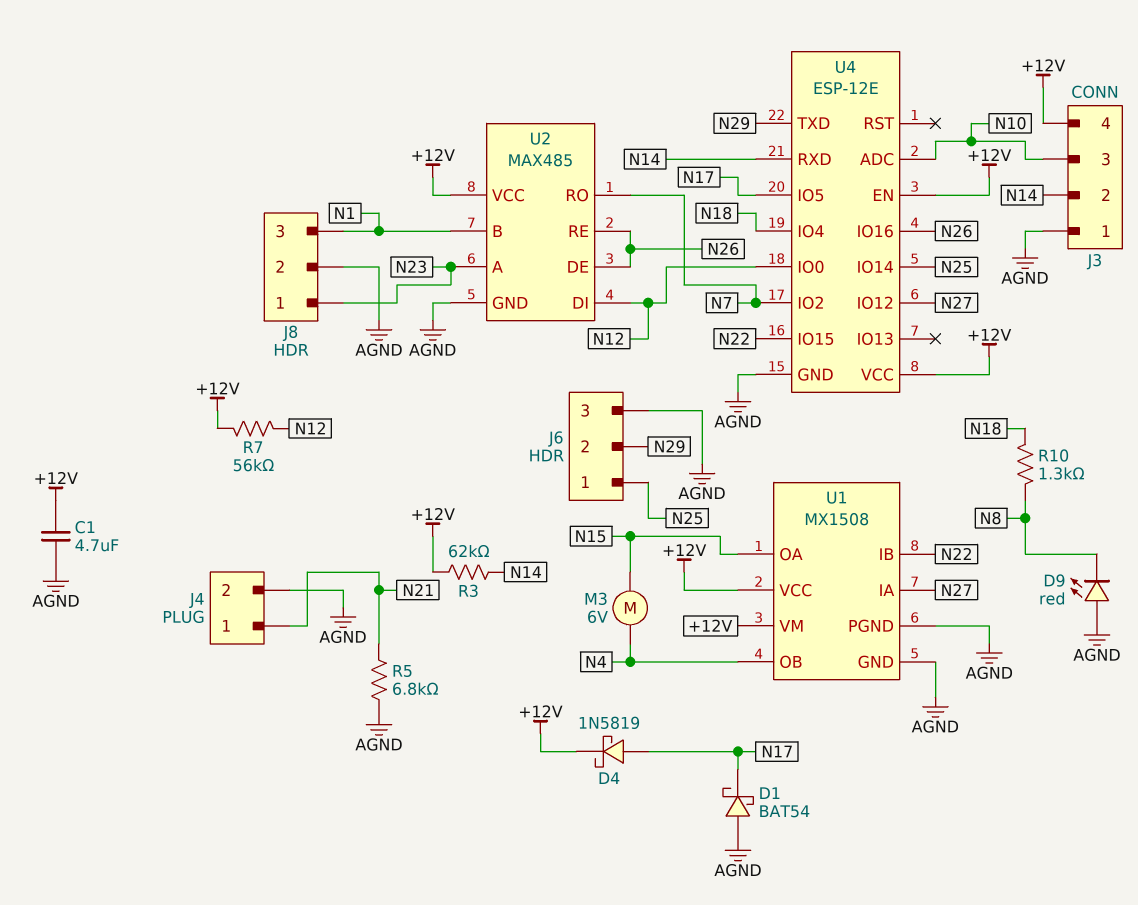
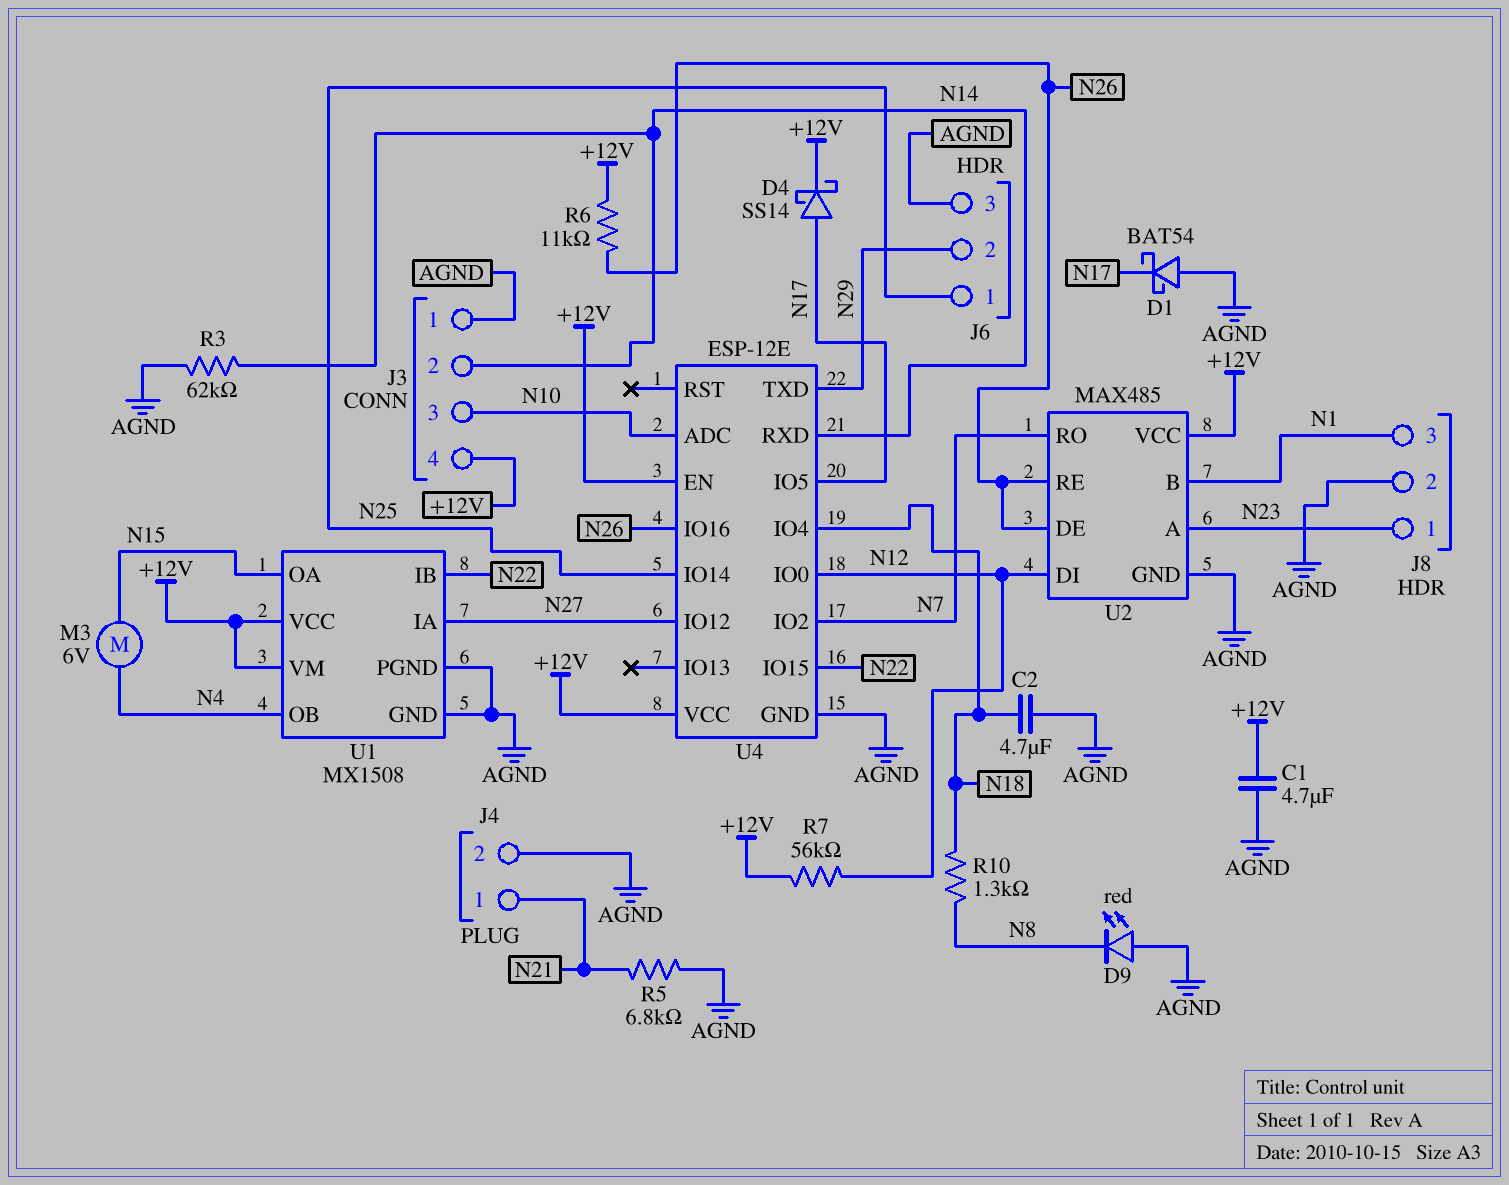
C2: none -> 4.7uF (AGND, N18)
D4: schottky 1N5819 (A N17, K +12V) -> schottky SS14 (A N17, K +12V)
R3: 62k (+12V, N14) -> 62k (AGND, N14)
R6: none -> 11k (+12V, N26)

